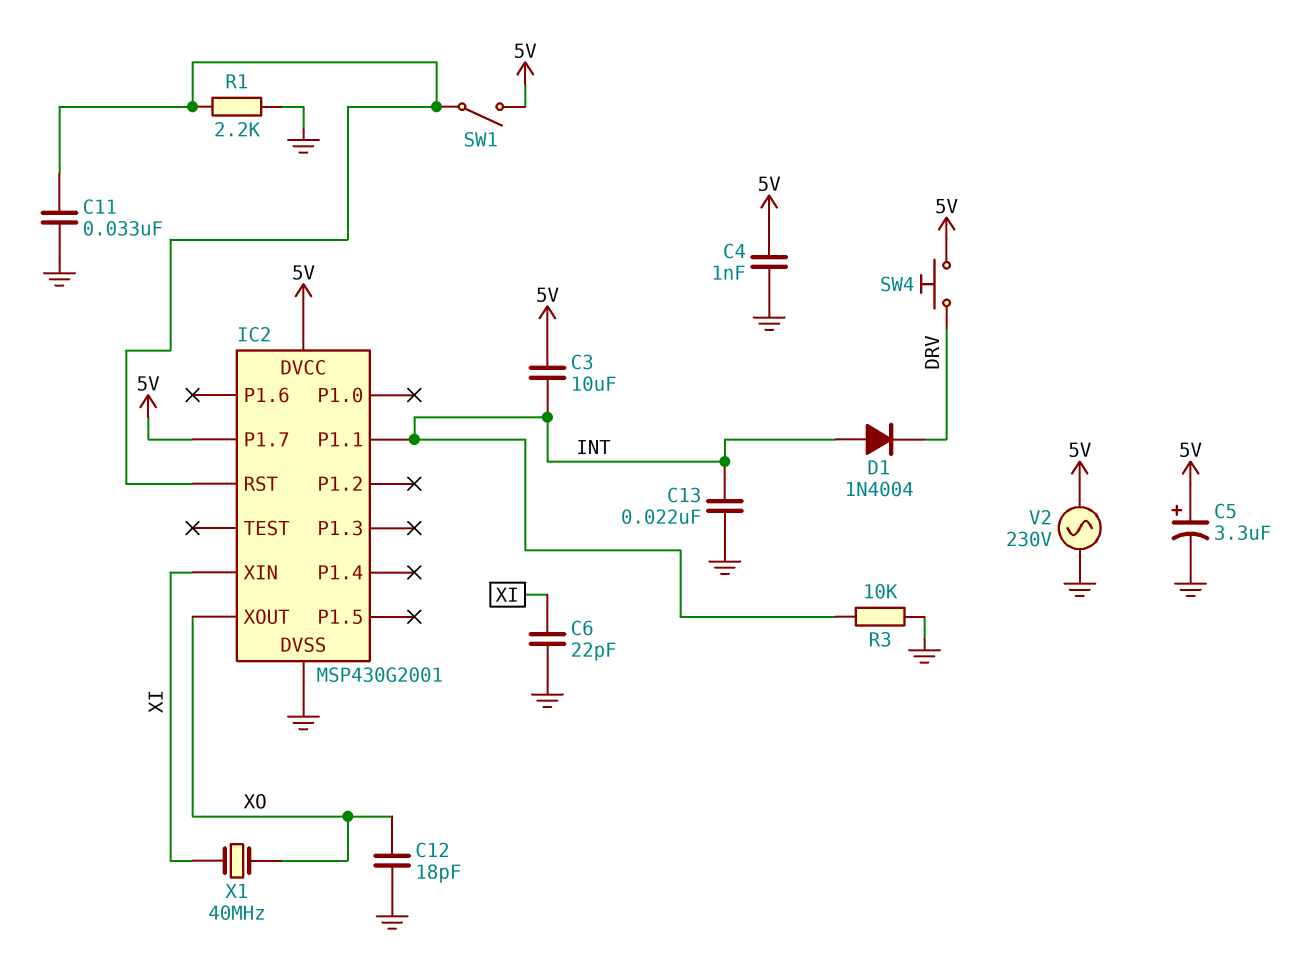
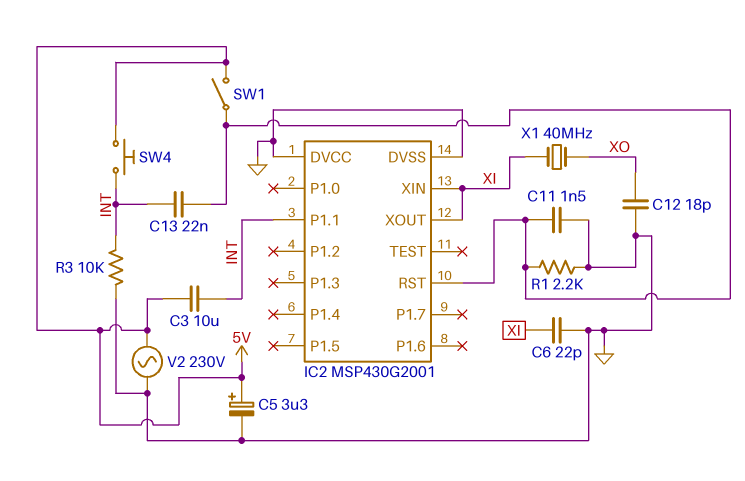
C4: 1nF (5V, GND) -> none
C11: 33nF (GND, IC2/RST) -> 1.5nF (GND, IC2/RST)
C13: 22nF (GND, INT) -> 22nF (IC2/RST, INT)
D1: diode 1N4004 (A INT, K DRV) -> none
IC2 pin DVCC: 5V -> GND
IC2 pin P1.7: 5V -> none
IC2 pin XOUT: XO -> XI
SW4: button (5V, DRV) -> button (5V, INT)

